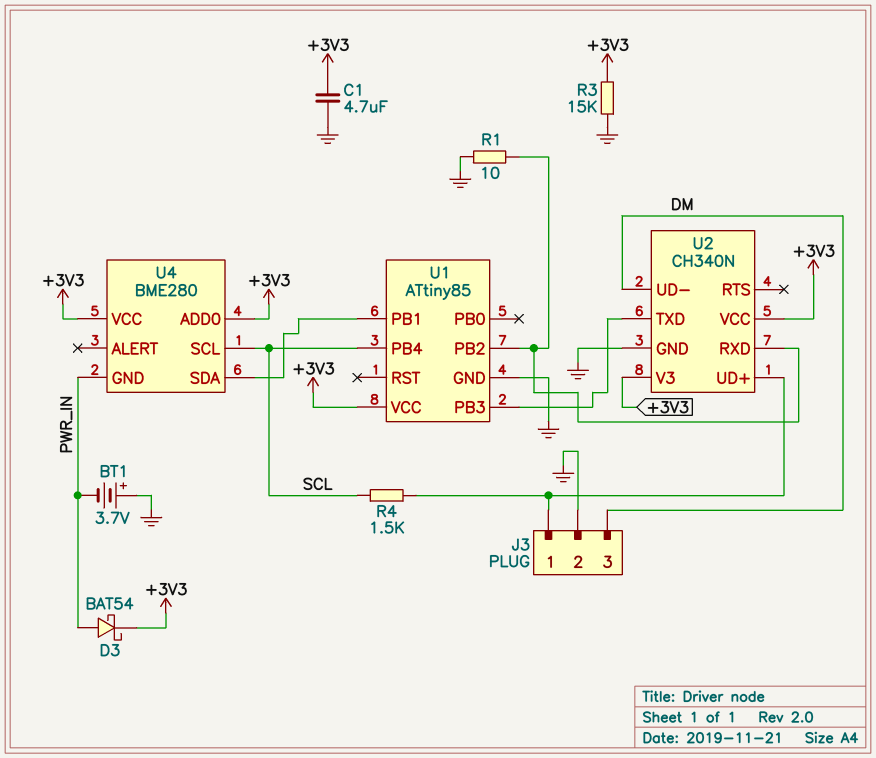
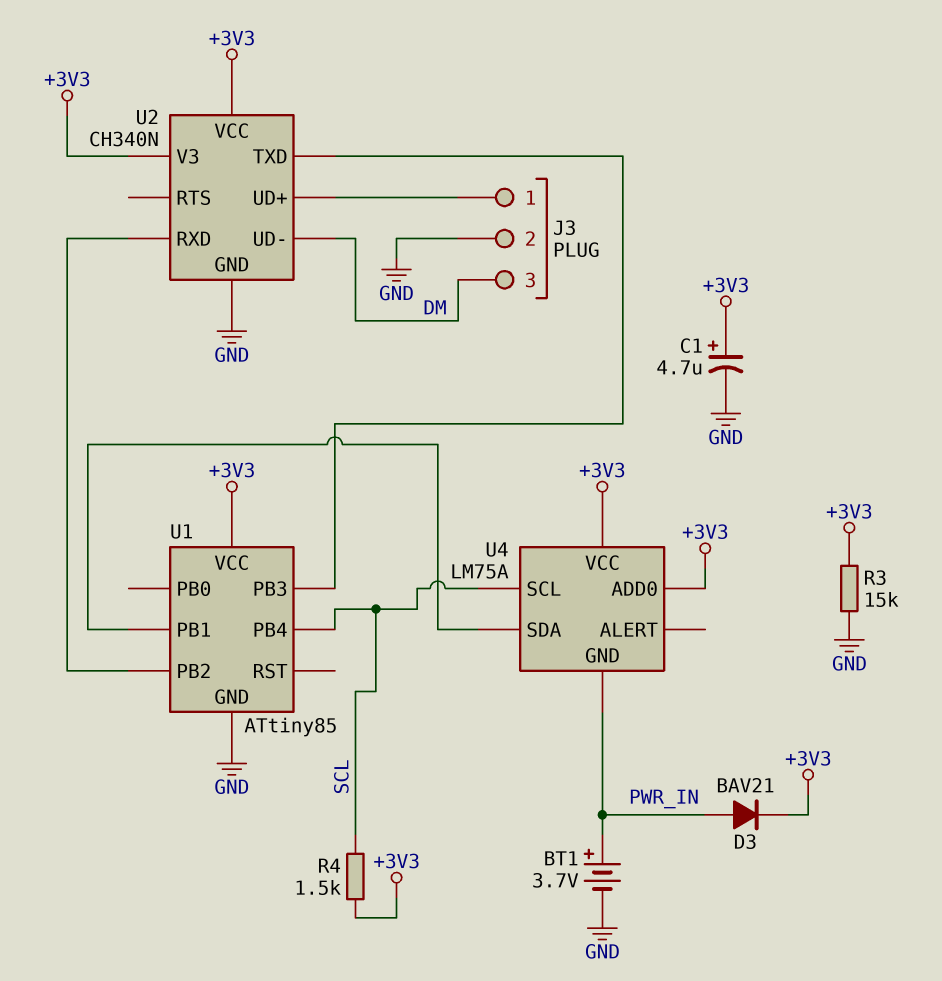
BT1: 3.7V (plus GND, minus PWR_IN) -> 3.7V (plus PWR_IN, minus GND)
C1: 4.7uF (+3V3, GND) -> 4.7uF (plus +3V3, minus GND)
D3: schottky BAT54 (A PWR_IN, K +3V3) -> diode BAV21 (A PWR_IN, K +3V3)
R1: 10 (GND, U1/PB2) -> none
R4: 1.5k (J3/1, SCL) -> 1.5k (+3V3, SCL)
U4: BME280 -> LM75A

